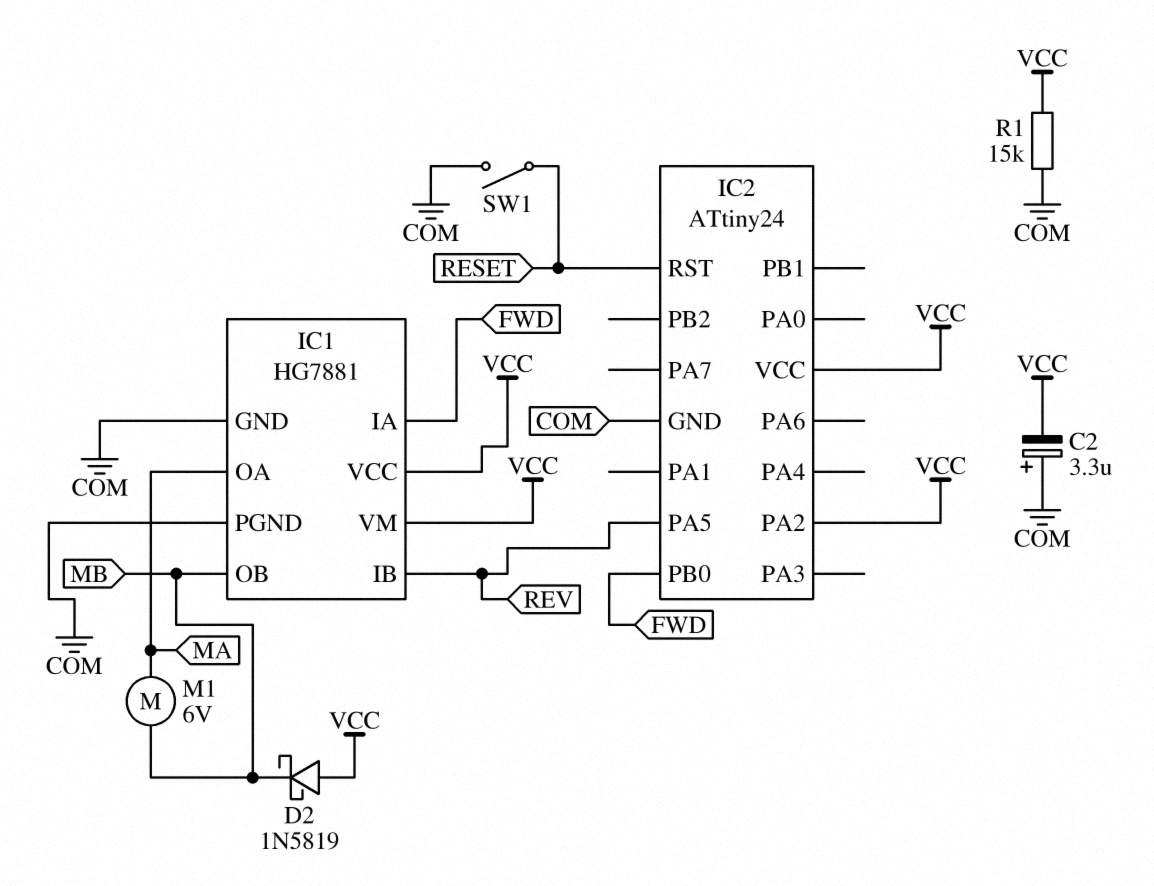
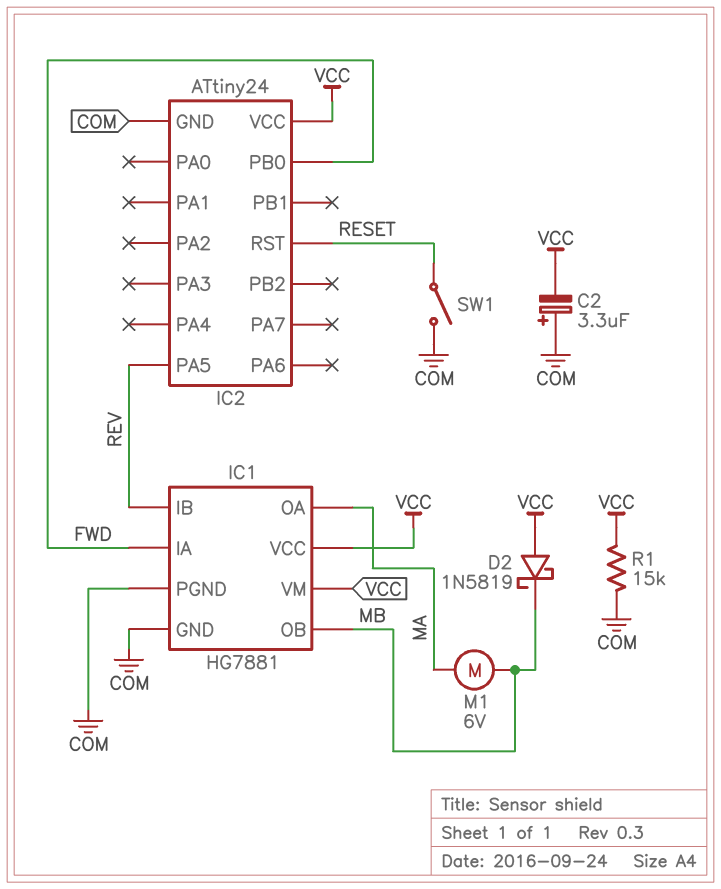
IC2 pin PA2: VCC -> none

